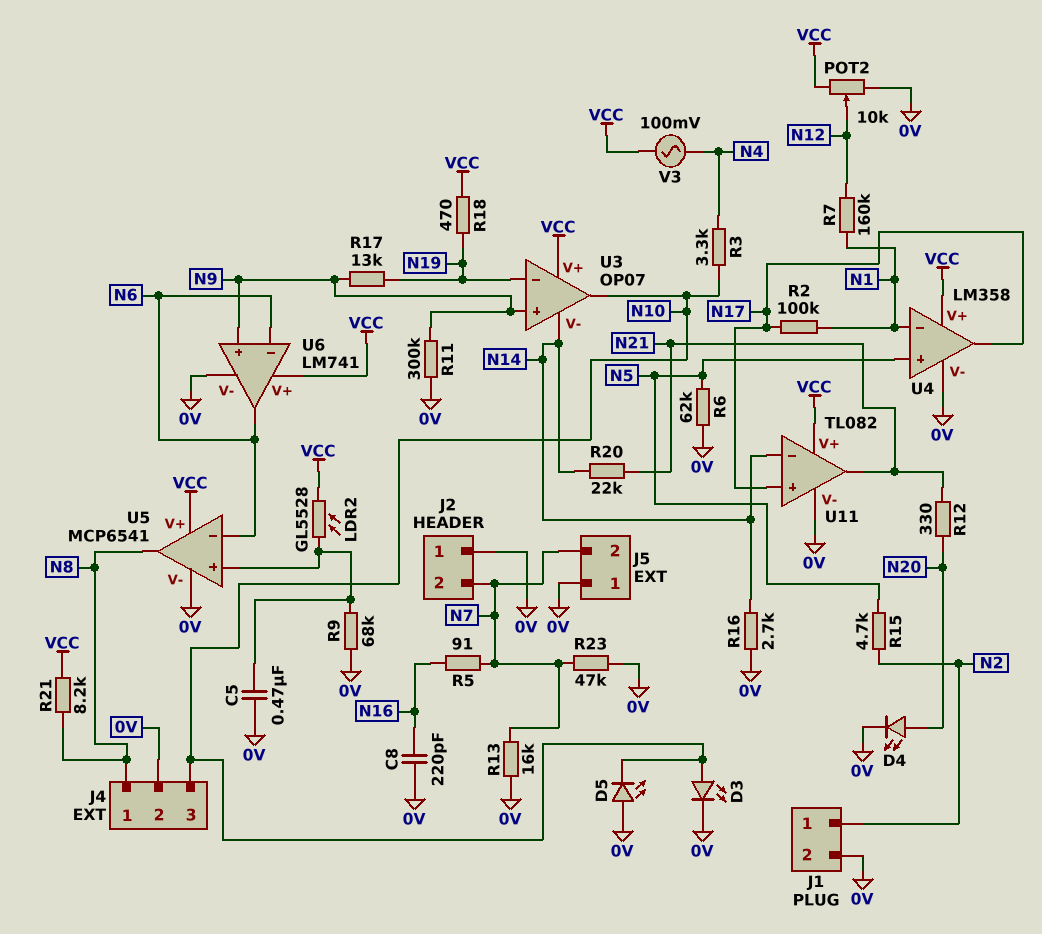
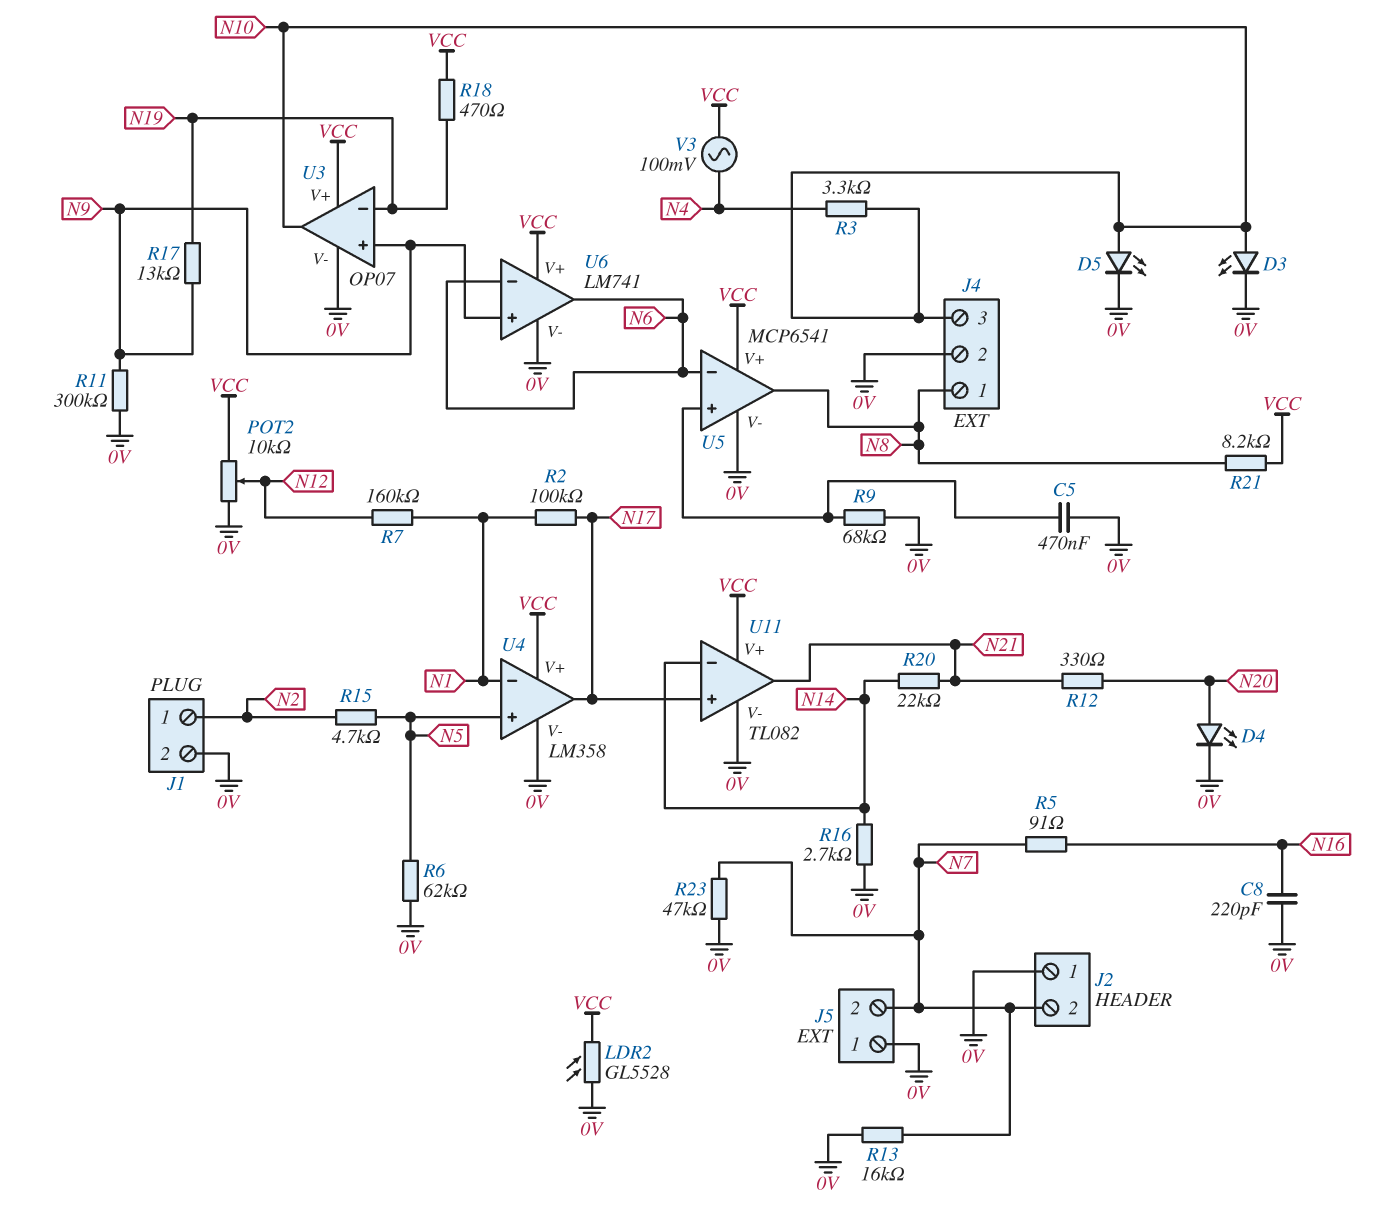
D5: LED (A 0V, K N10) -> LED (A N10, K 0V)
LDR2: GL5528 (U5/in+, VCC) -> GL5528 (0V, VCC)
U3 pin V-: N14 -> 0V

